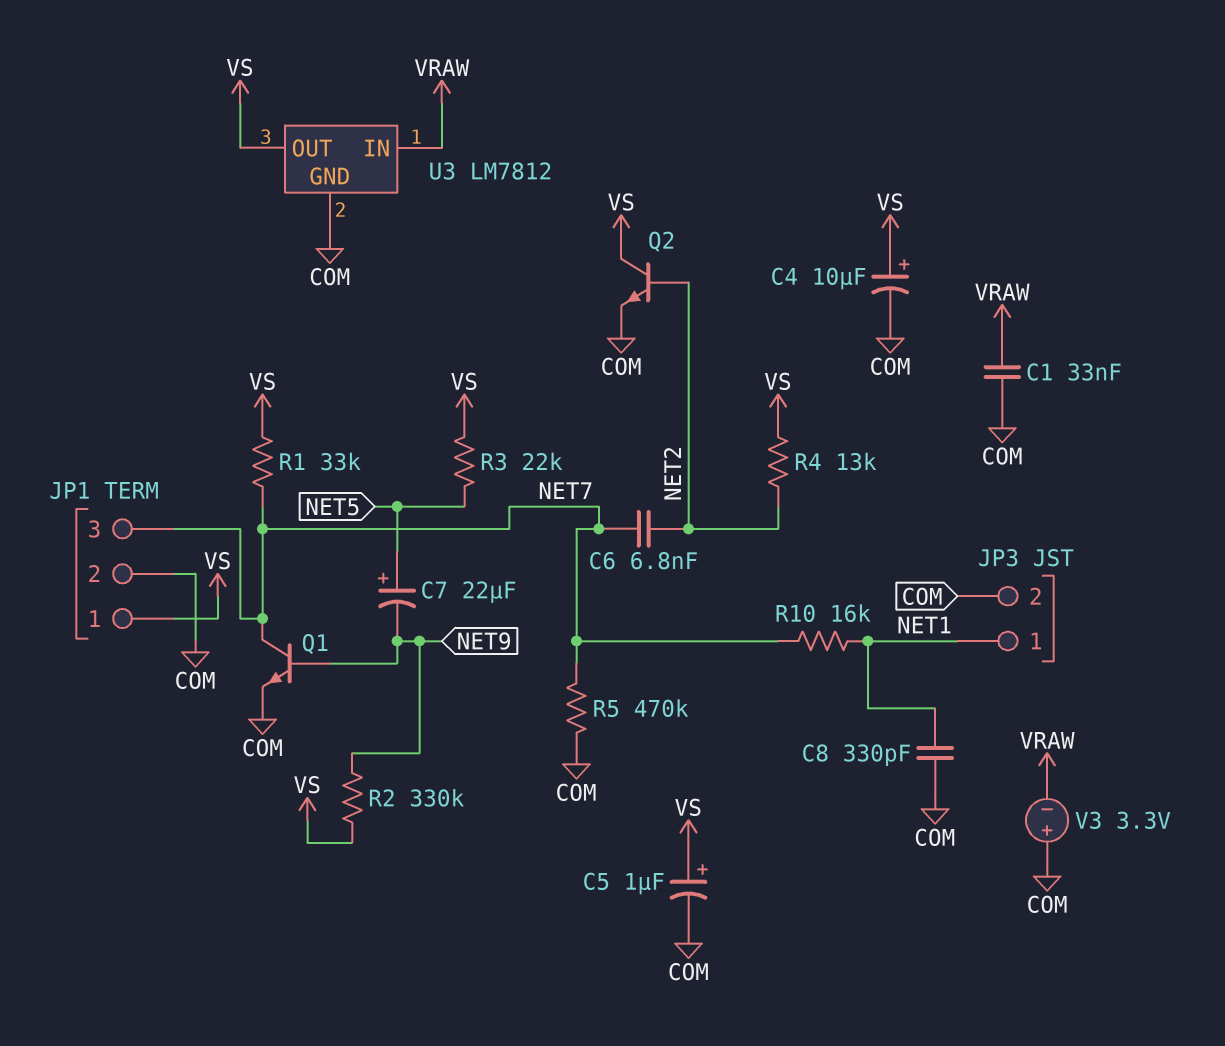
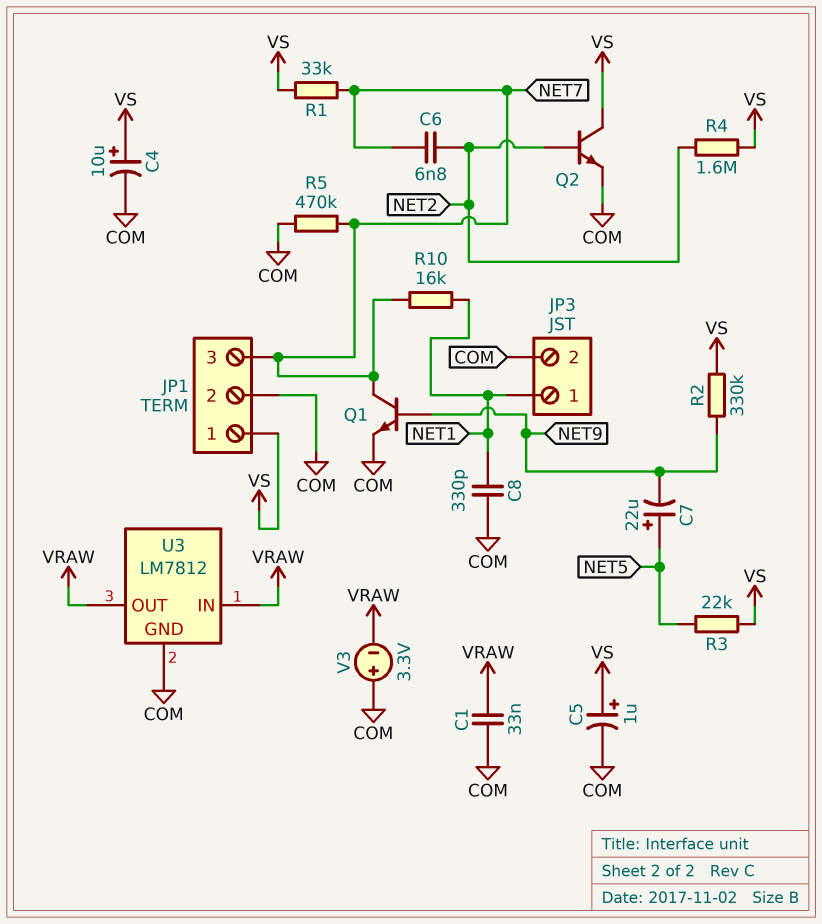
R4: 13k (NET2, VS) -> 1.6M (NET2, VS)
U3 pin OUT: VS -> VRAW

